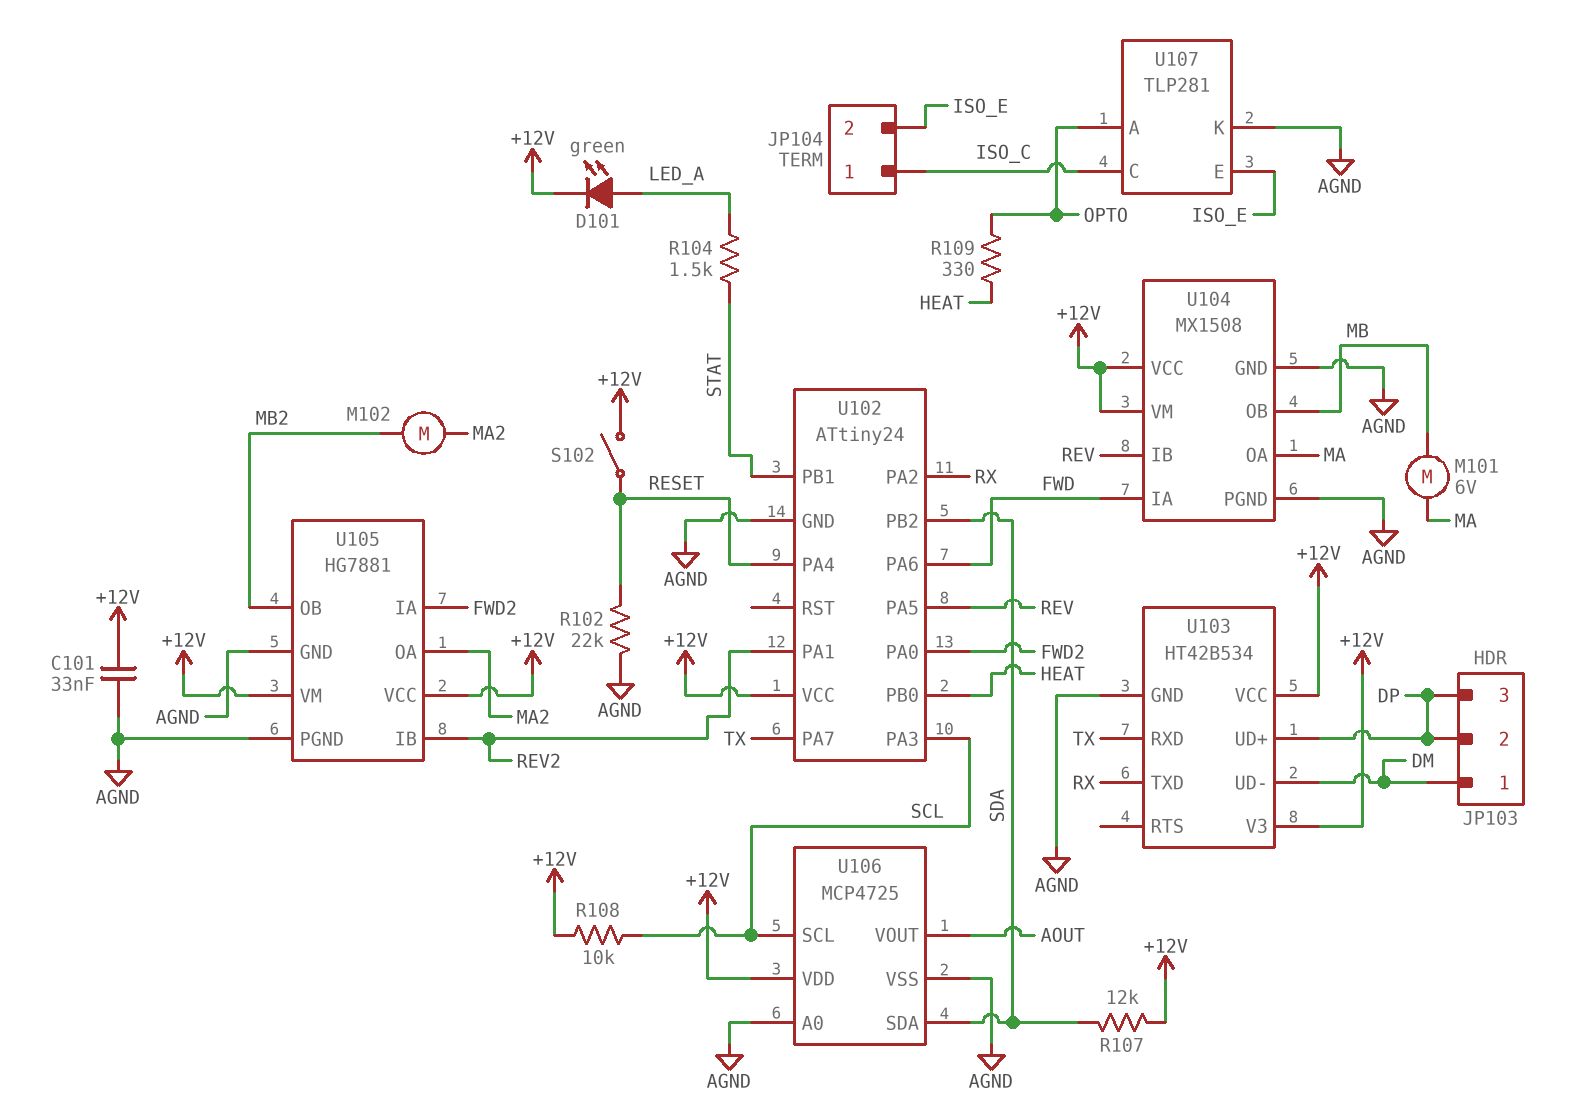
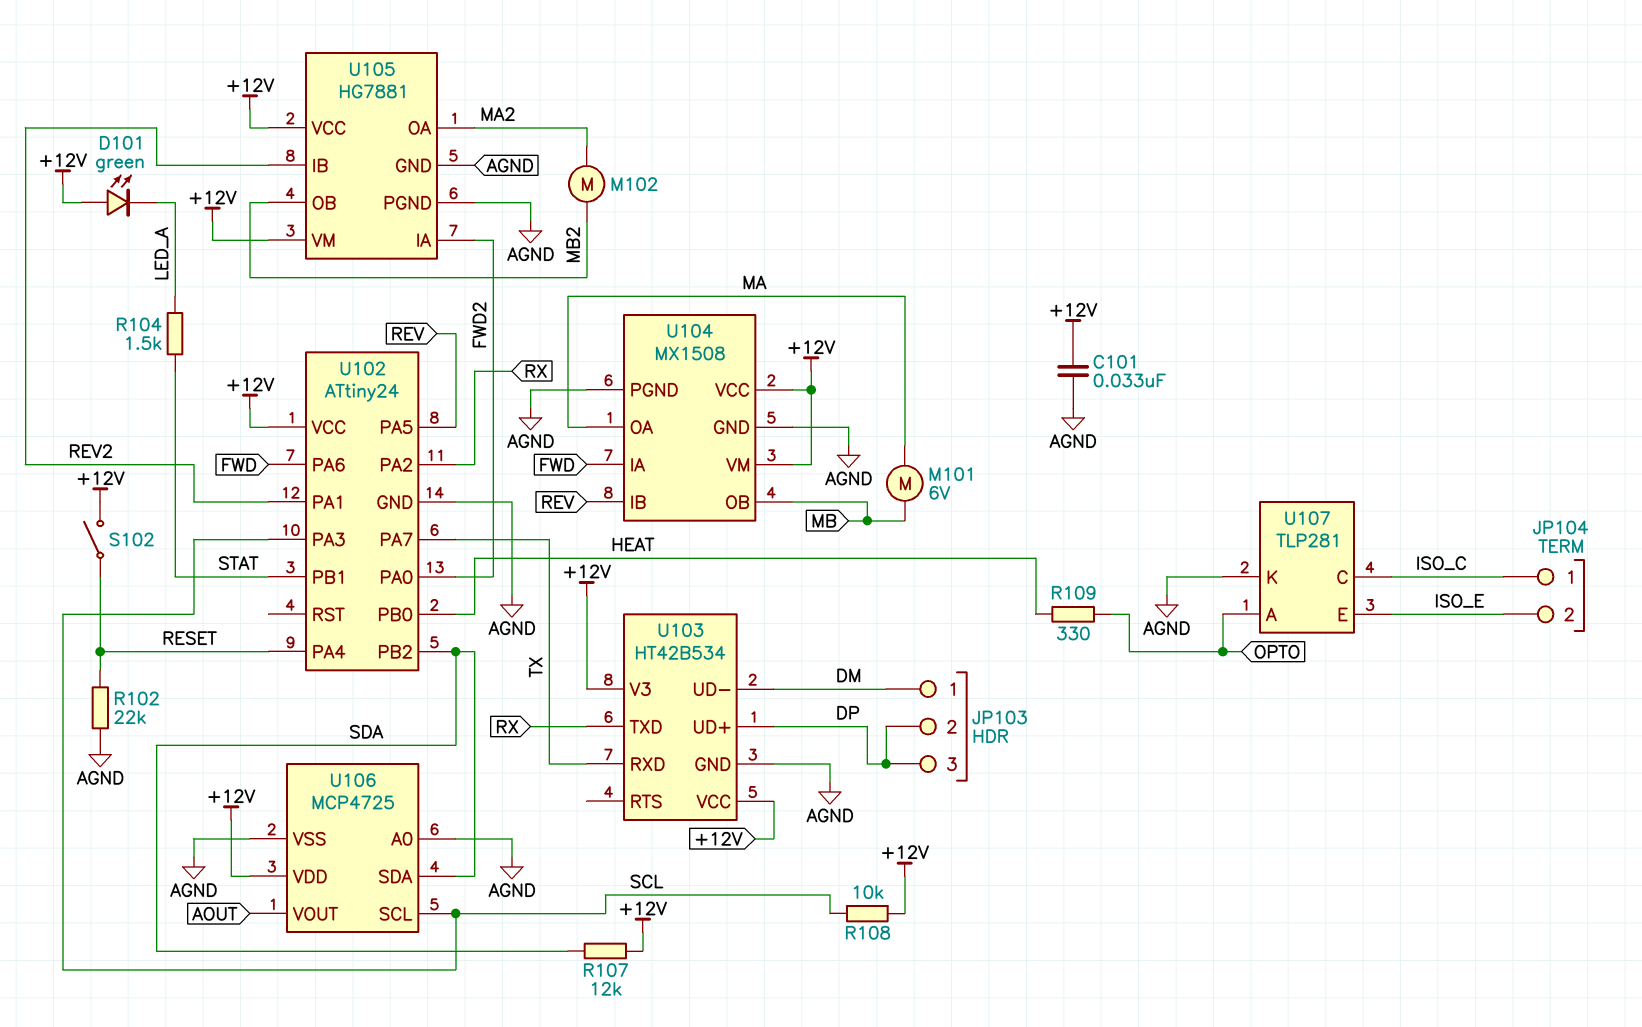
D101: LED green (A LED_A, K +12V) -> LED green (A +12V, K LED_A)

